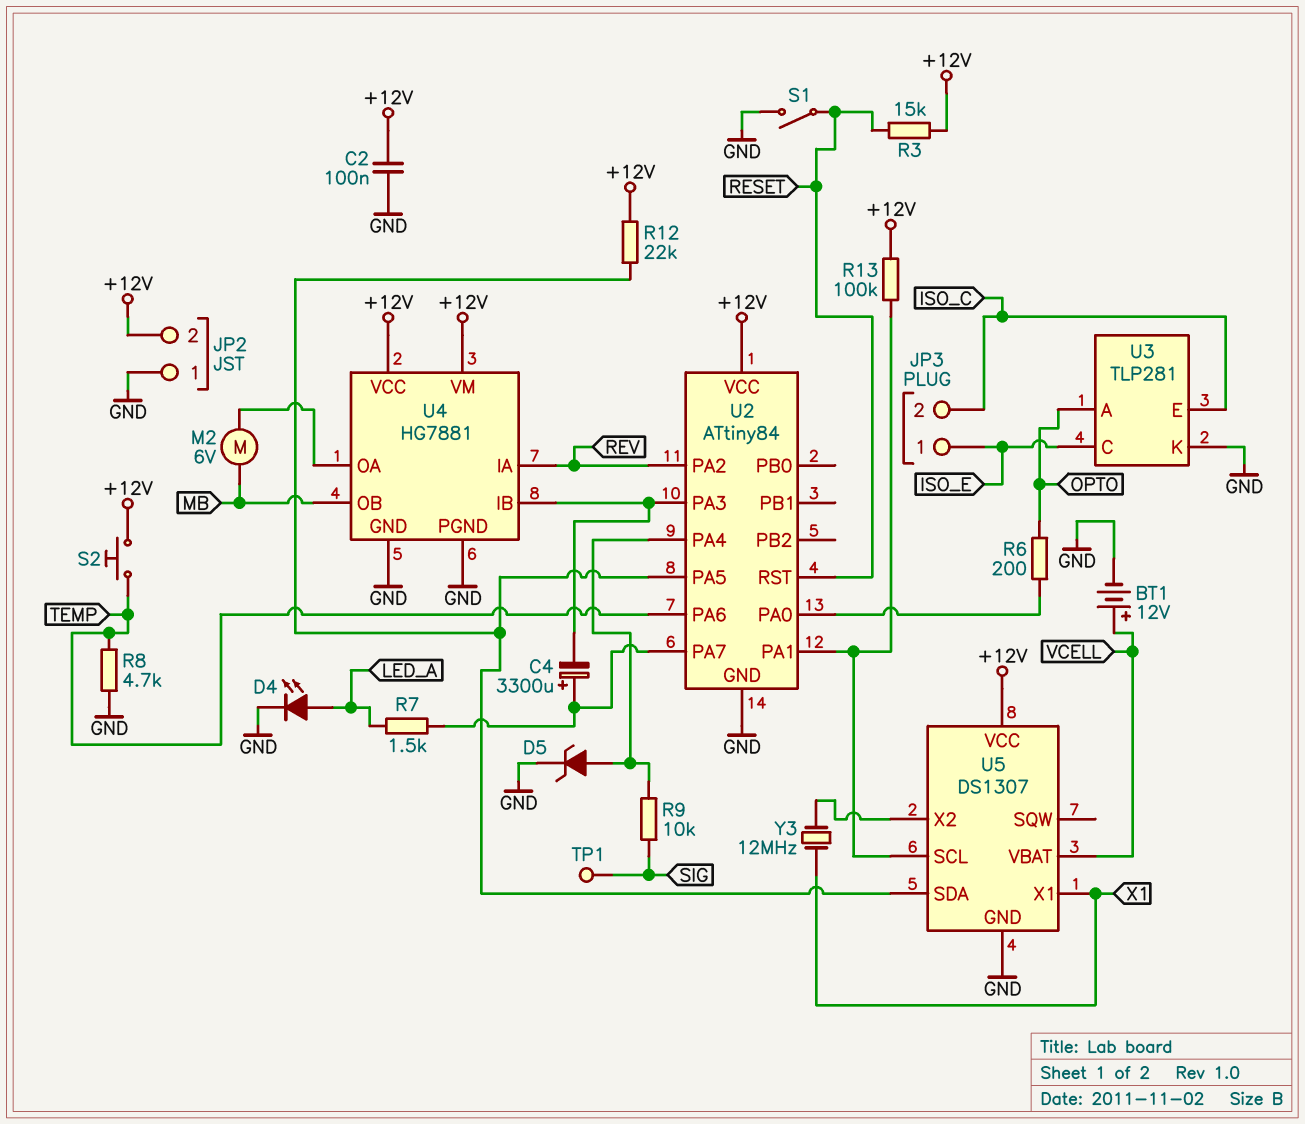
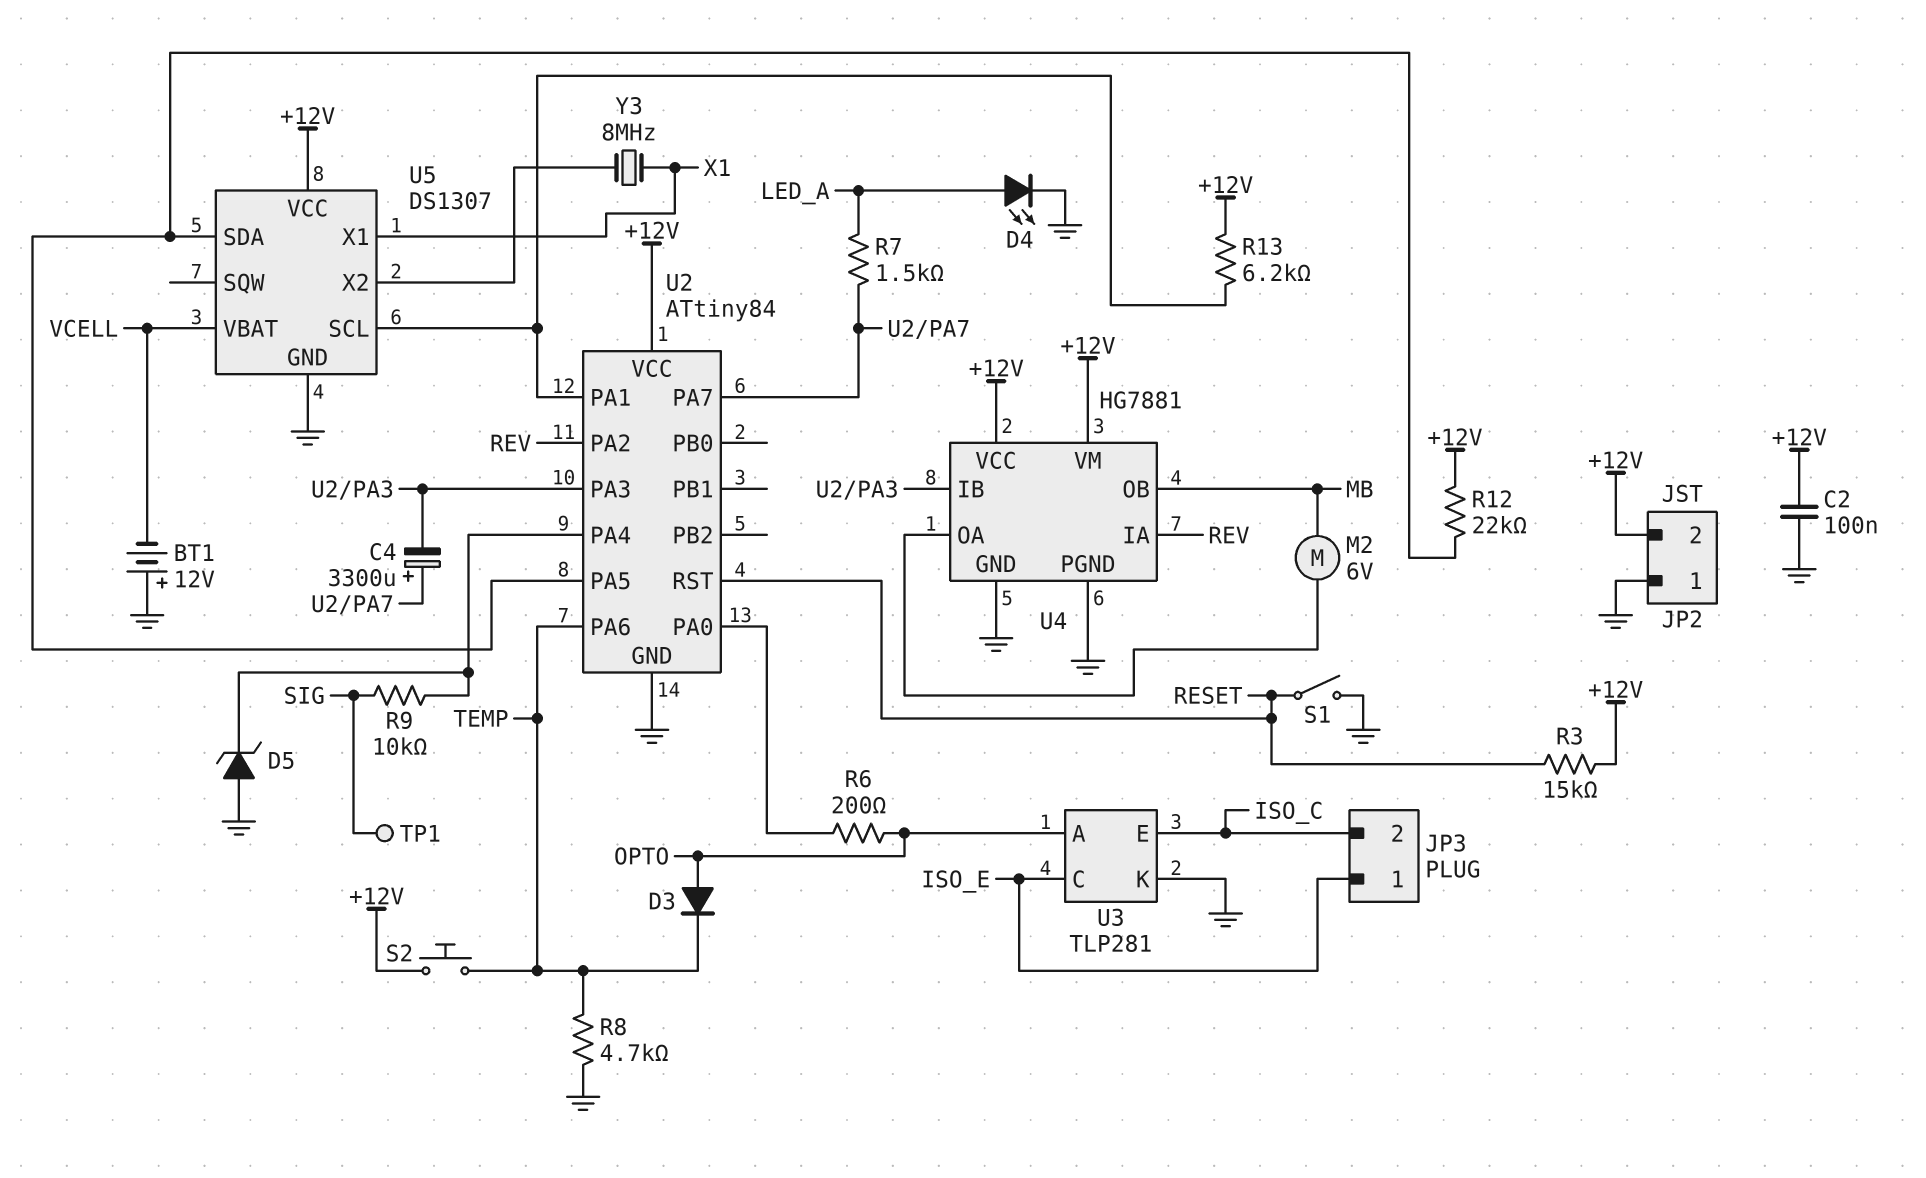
BT1: 12V (plus VCELL, minus GND) -> 12V (plus GND, minus VCELL)
D3: none -> diode (A OPTO, K TEMP)
D5: zener (A U2/PA4, K GND) -> zener (A GND, K U2/PA4)
R13: 100k (+12V, U2/PA1) -> 6.2k (+12V, U2/PA1)
Y3: 12MHz (U5/X2, X1) -> 8MHz (U5/X2, X1)

